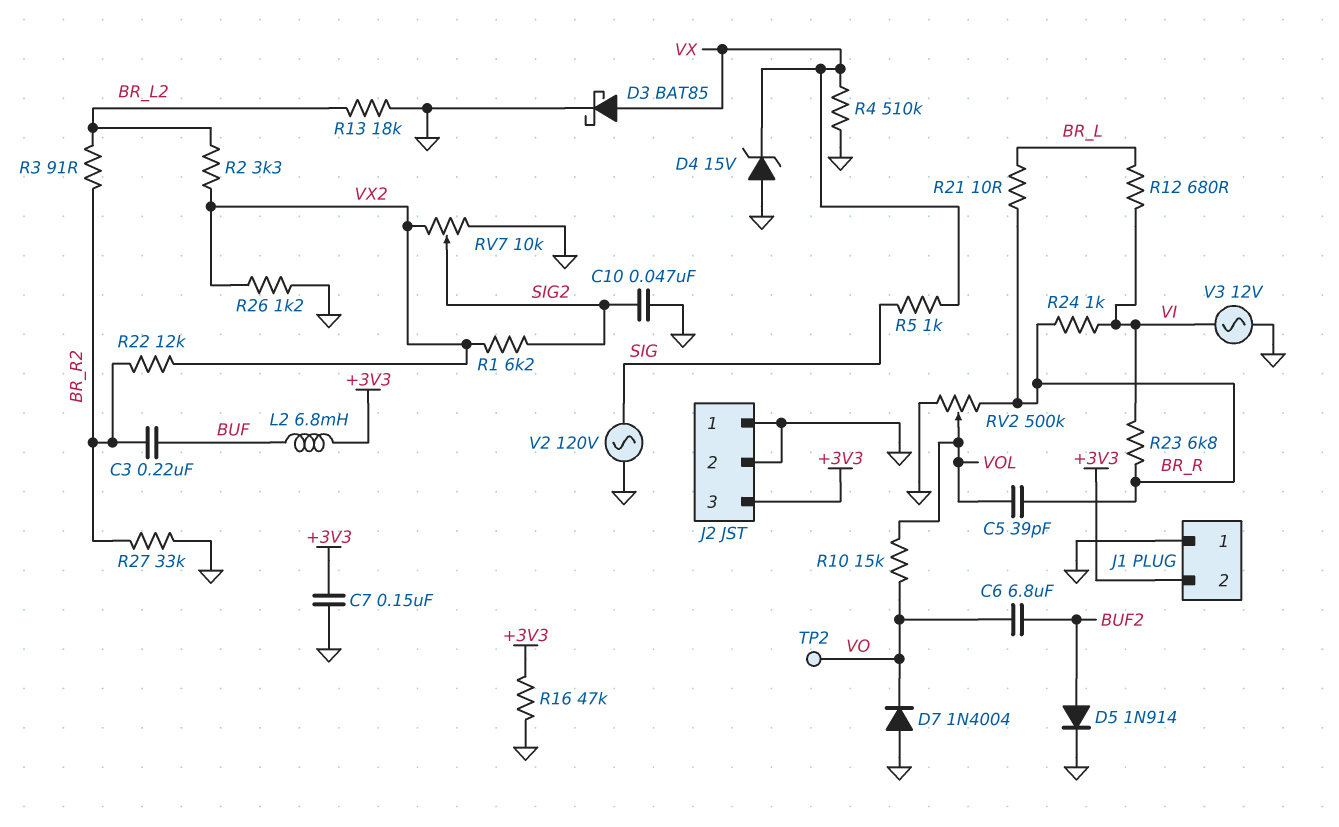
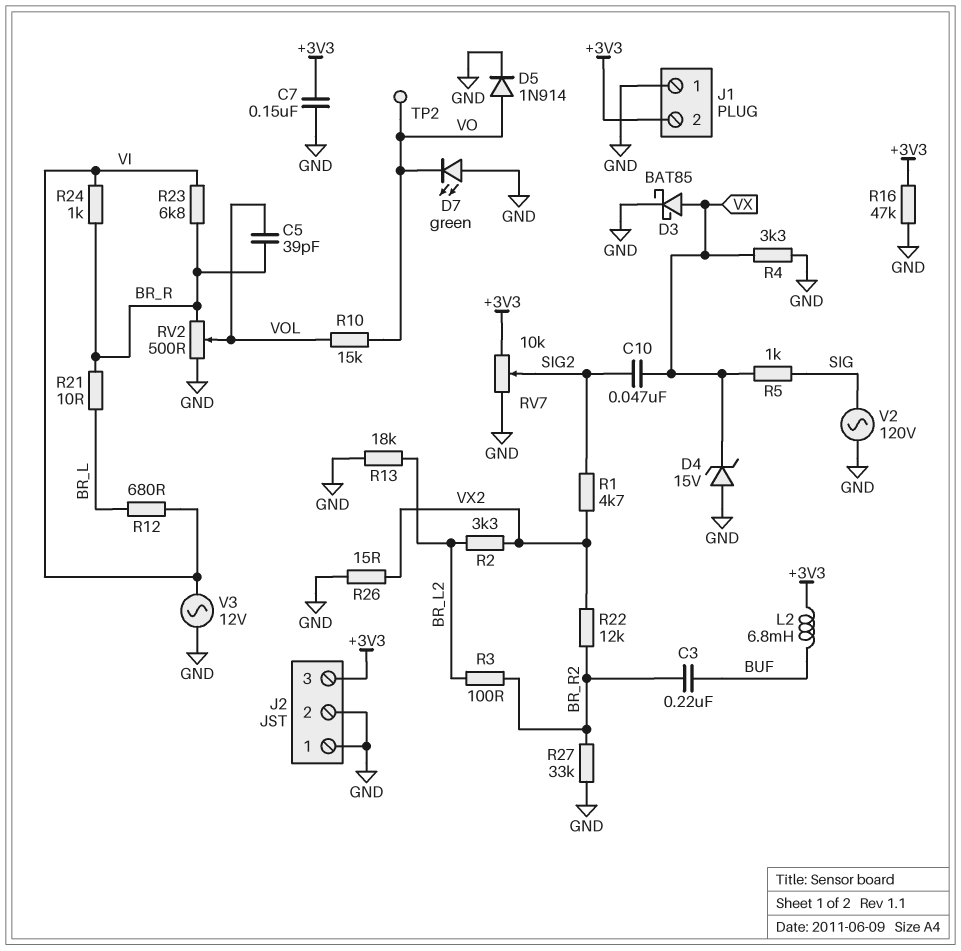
C6: 6.8uF (BUF2, VO) -> none
C10: 47nF (GND, SIG2) -> 47nF (SIG2, VX)
D5: diode 1N914 (A BUF2, K GND) -> diode 1N914 (A VO, K GND)
D7: diode 1N4004 (A GND, K VO) -> LED green (A GND, K VO)
R1: 6.2k (SIG2, VX2) -> 4.7k (SIG2, VX2)
R3: 91 (BR_L2, BR_R2) -> 100 (BR_L2, BR_R2)
R4: 510k (GND, VX) -> 3.3k (GND, VX)
R26: 1.2k (GND, VX2) -> 15 (GND, VX2)
RV2: 500k (BR_R, GND, wiper VOL) -> 500 (BR_R, GND, wiper VOL)
RV7: 10k (GND, VX2, wiper SIG2) -> 10k (+3V3, GND, wiper SIG2)

